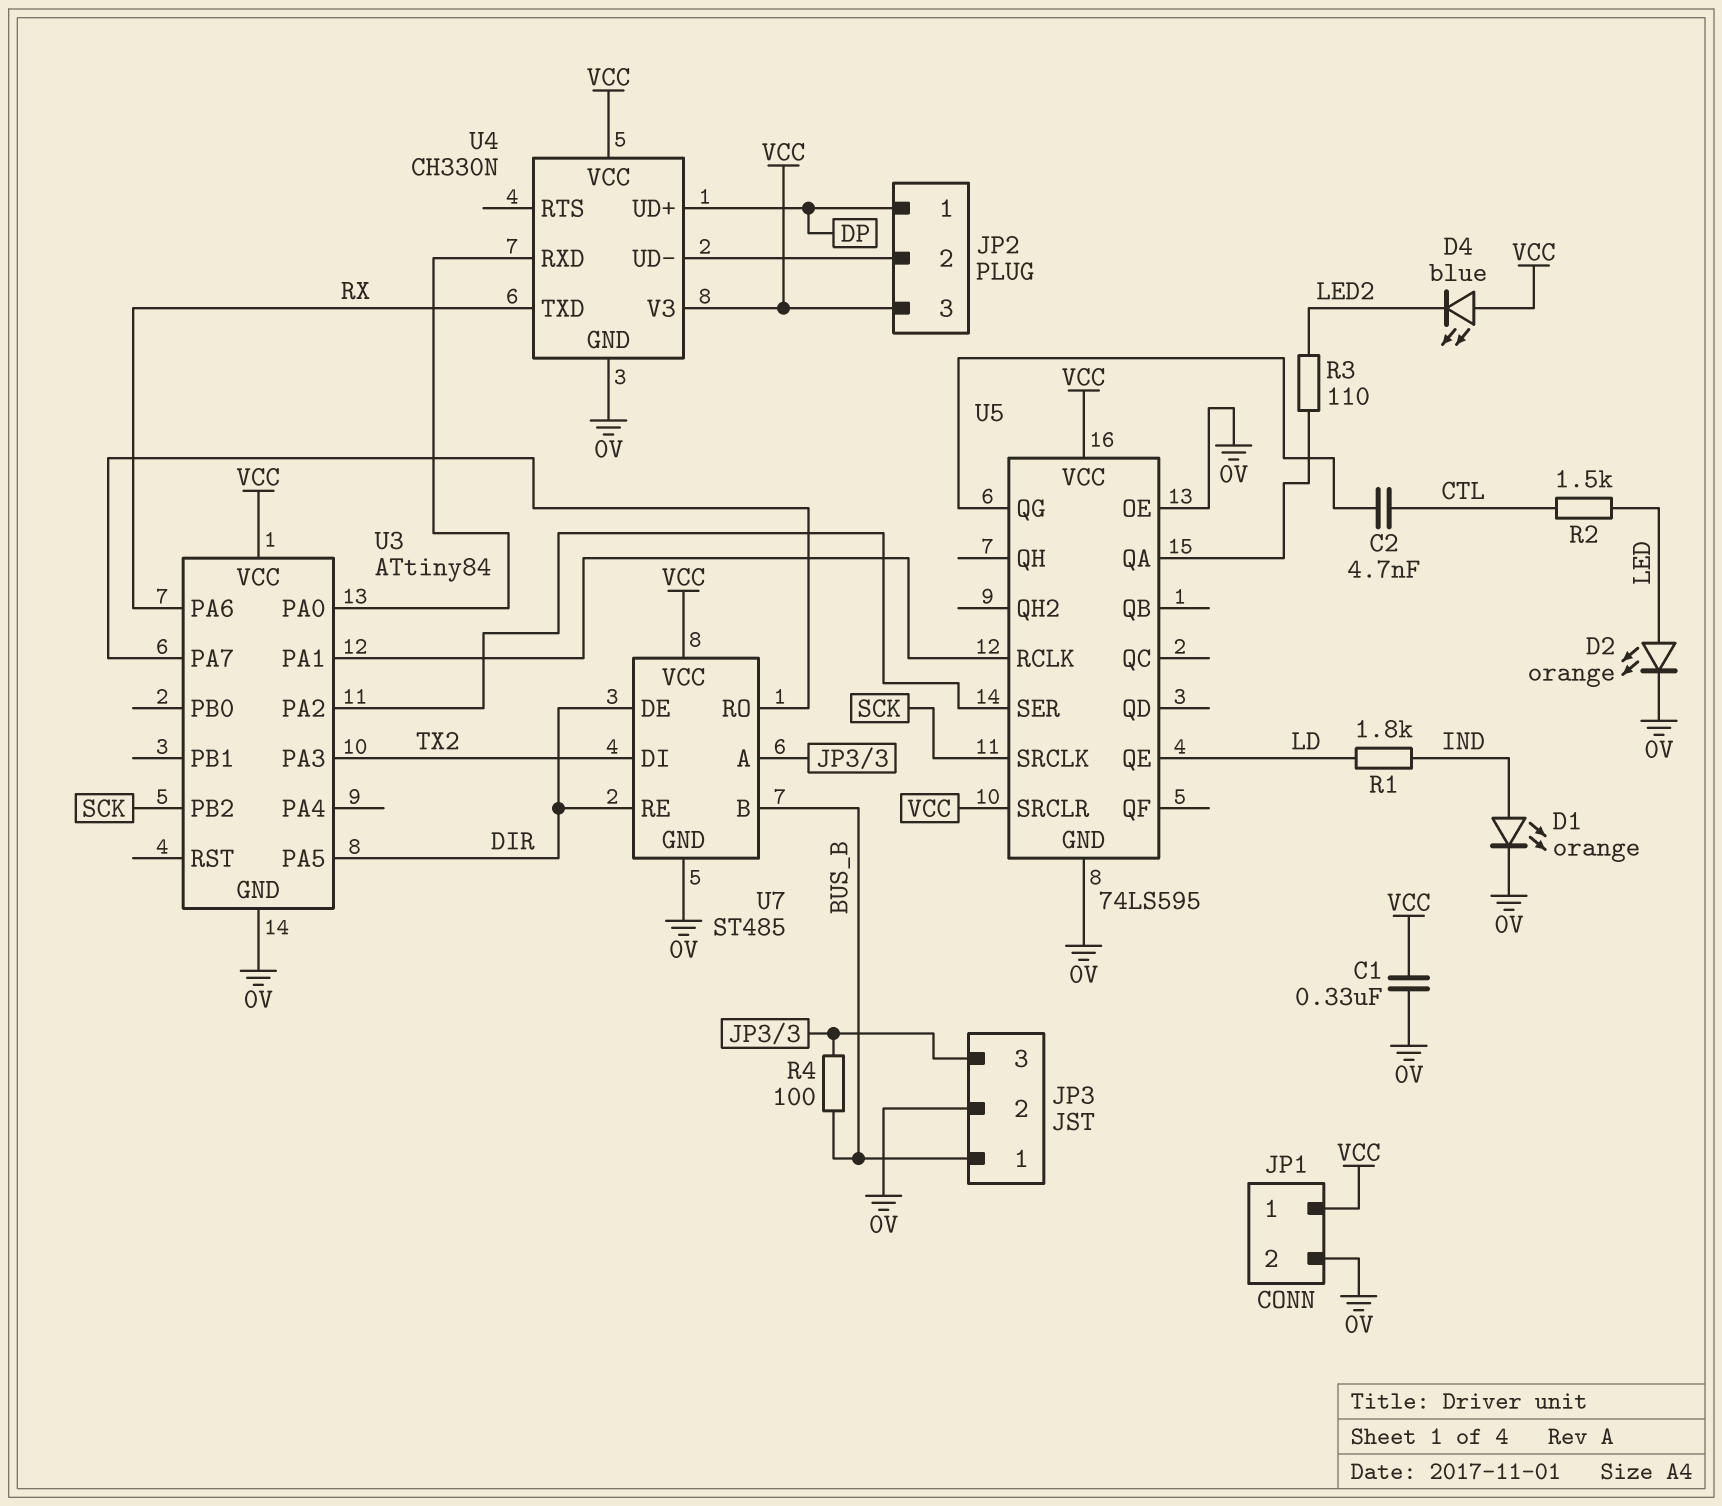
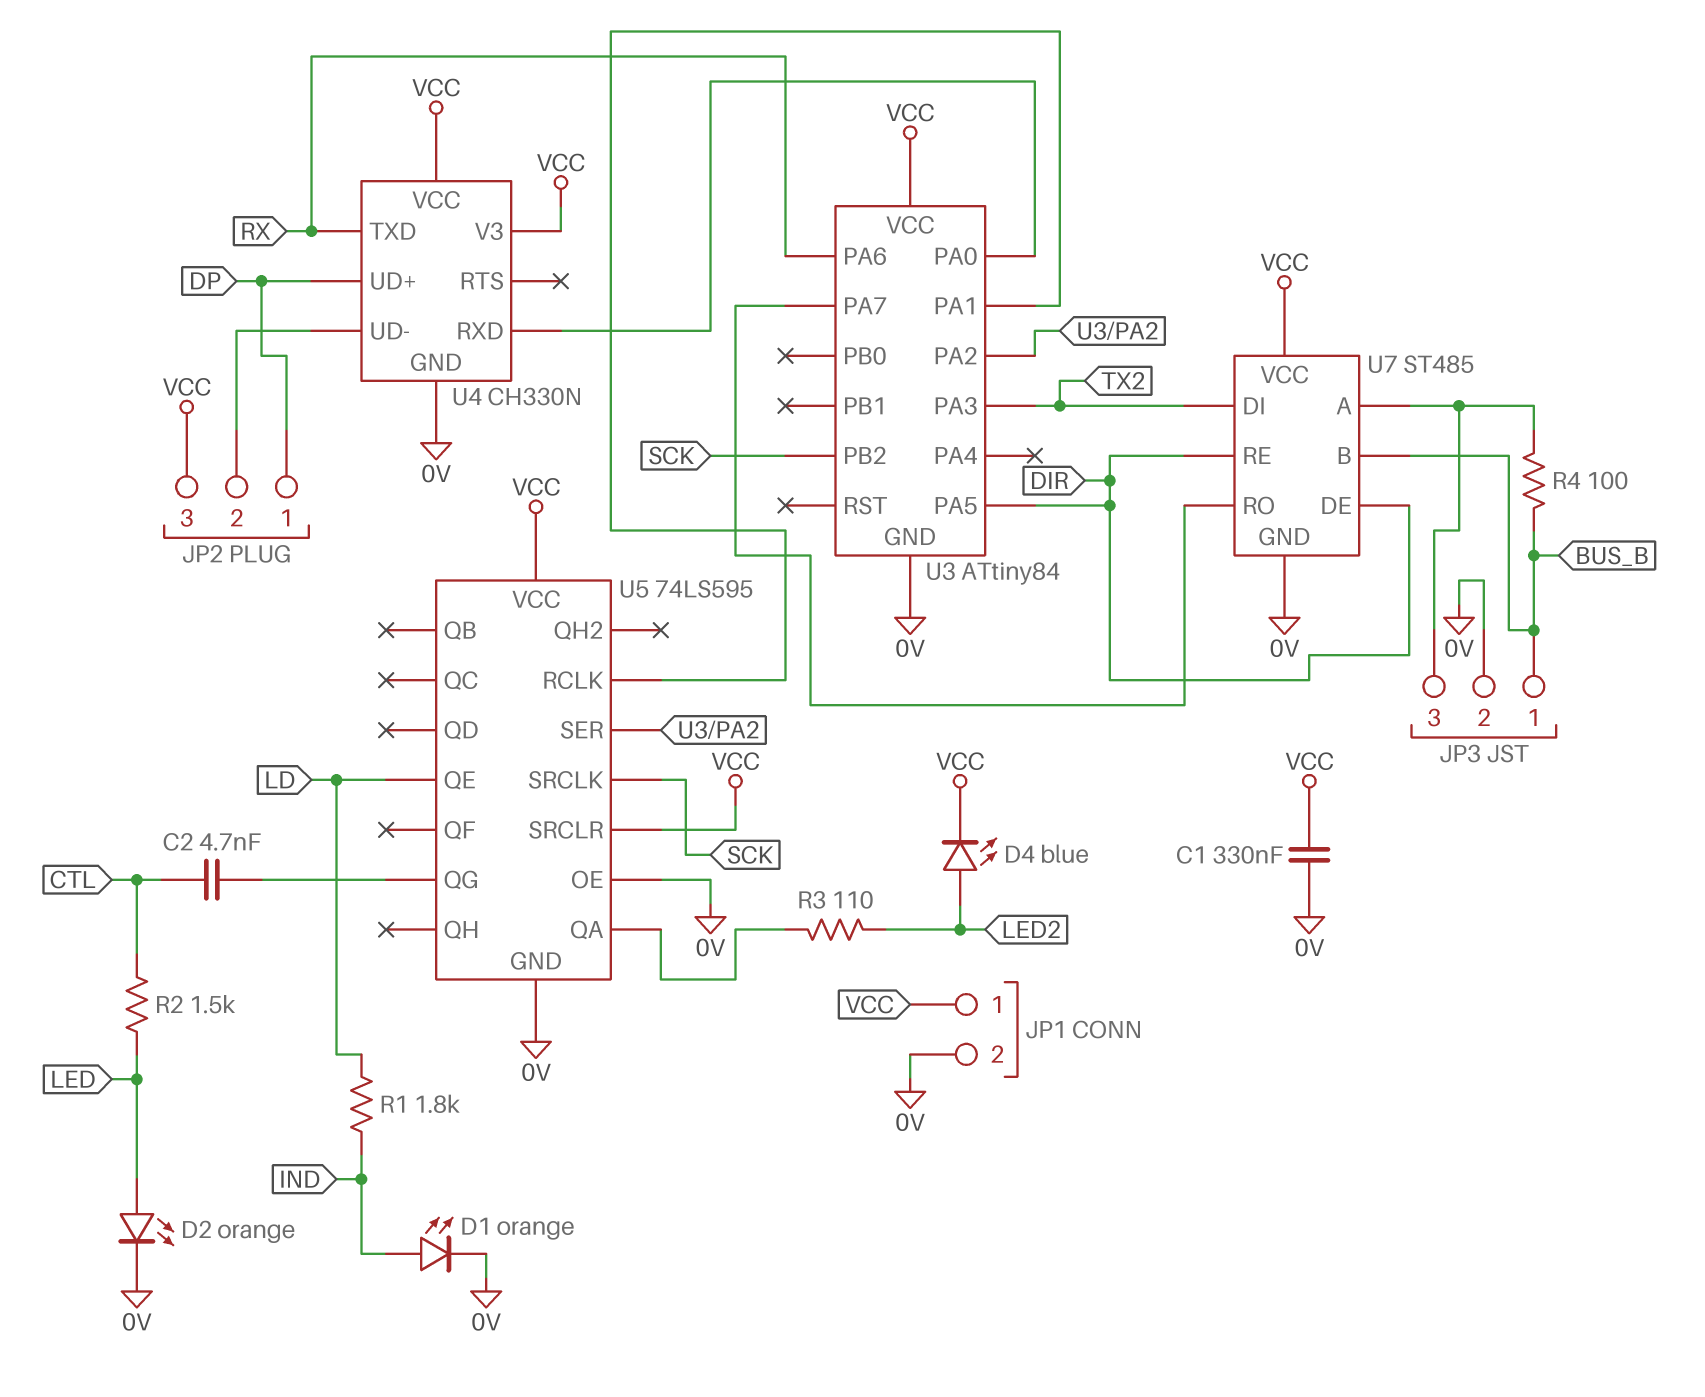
D4: LED blue (A VCC, K LED2) -> LED blue (A LED2, K VCC)

